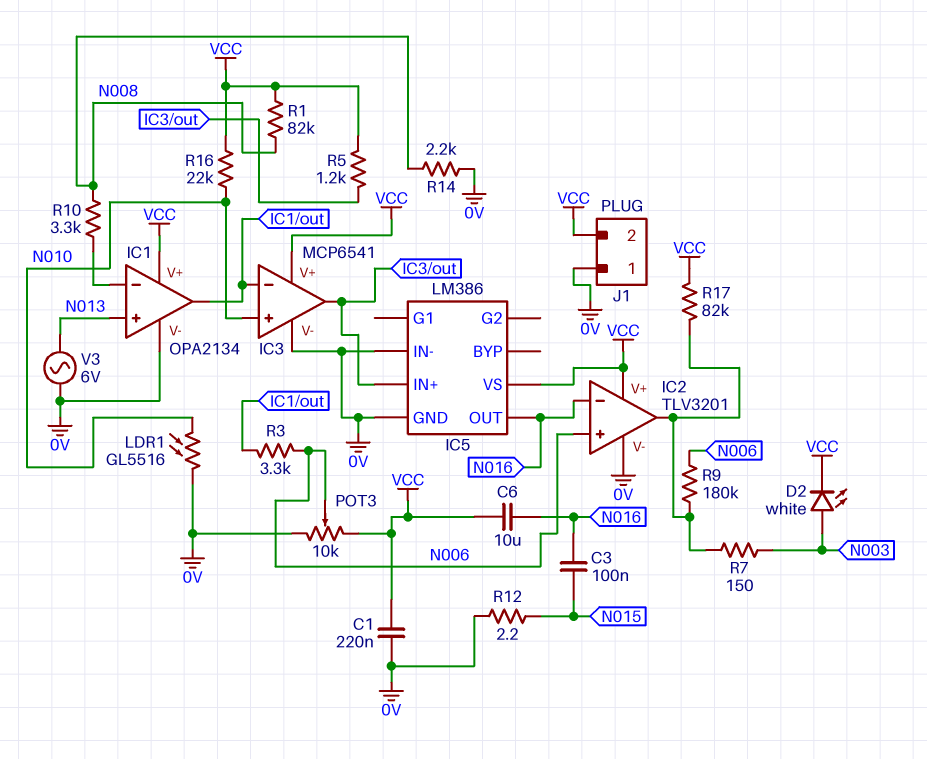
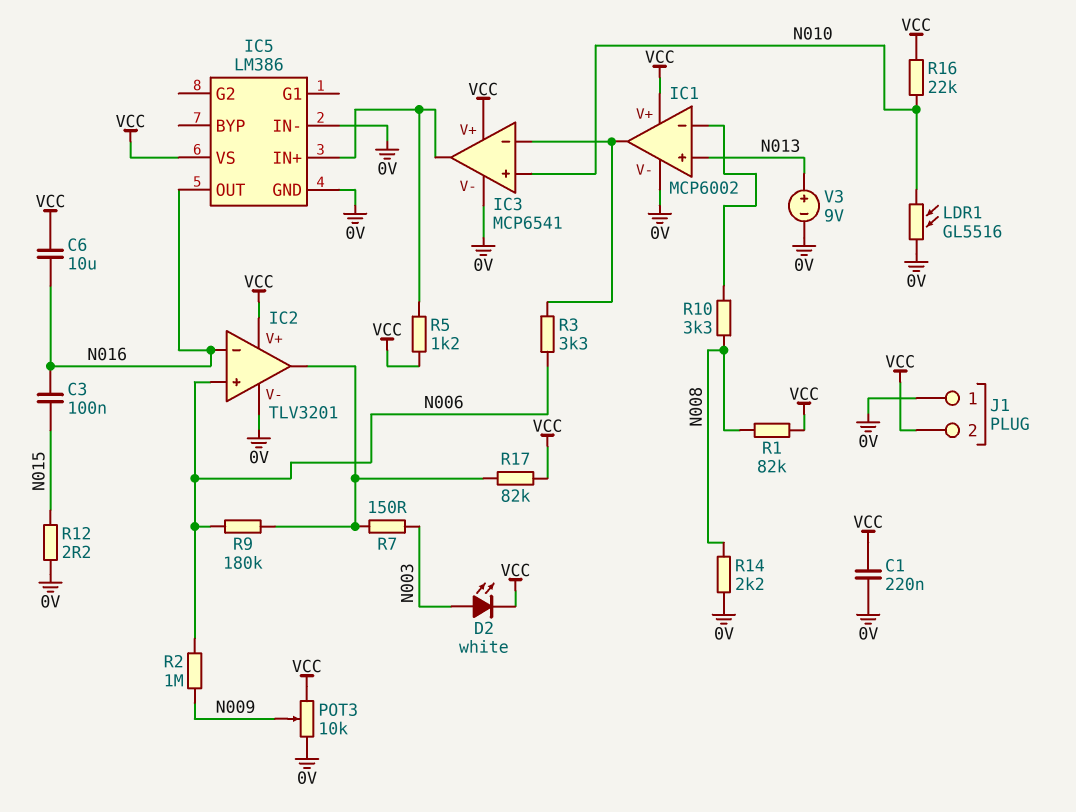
IC1: OPA2134 -> MCP6002
POT3: 10k (0V, VCC, wiper N006) -> 10k (0V, VCC, wiper N009)
R2: none -> 1M (N006, N009)
V3: AC 6V (0V, N013) -> 9V (plus N013, minus 0V)

